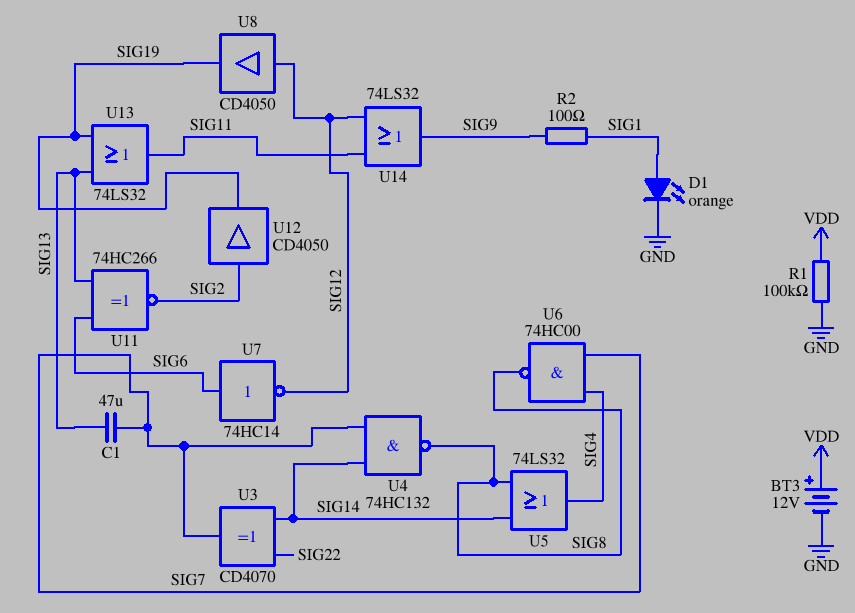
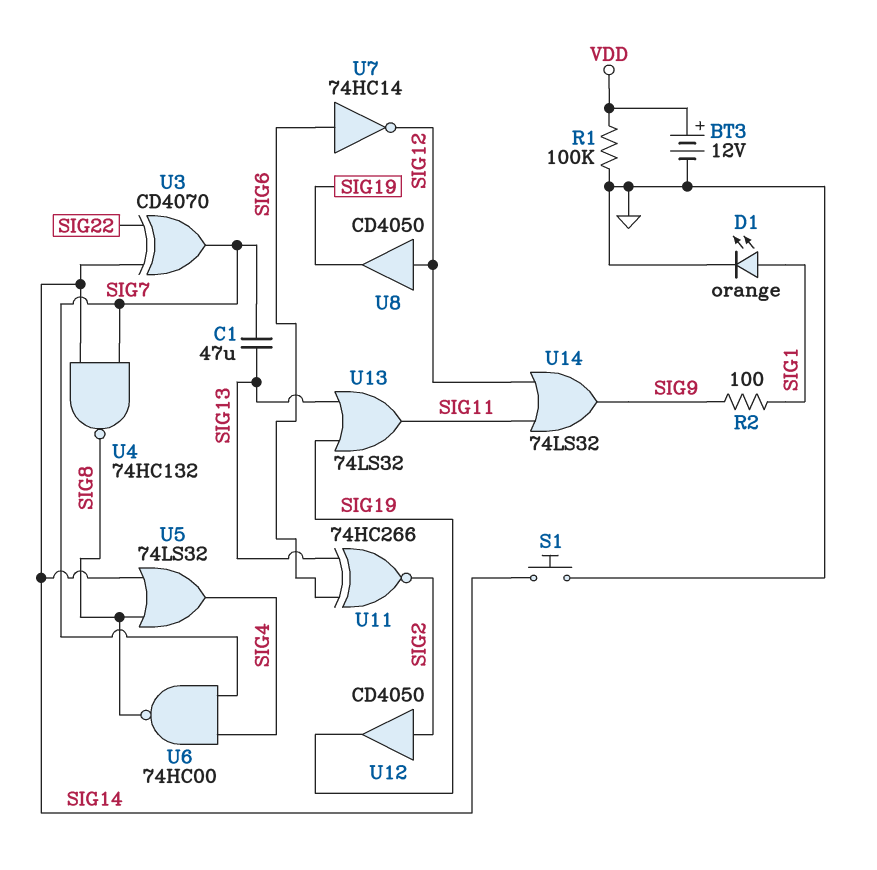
S1: none -> button (GND, SIG14)

